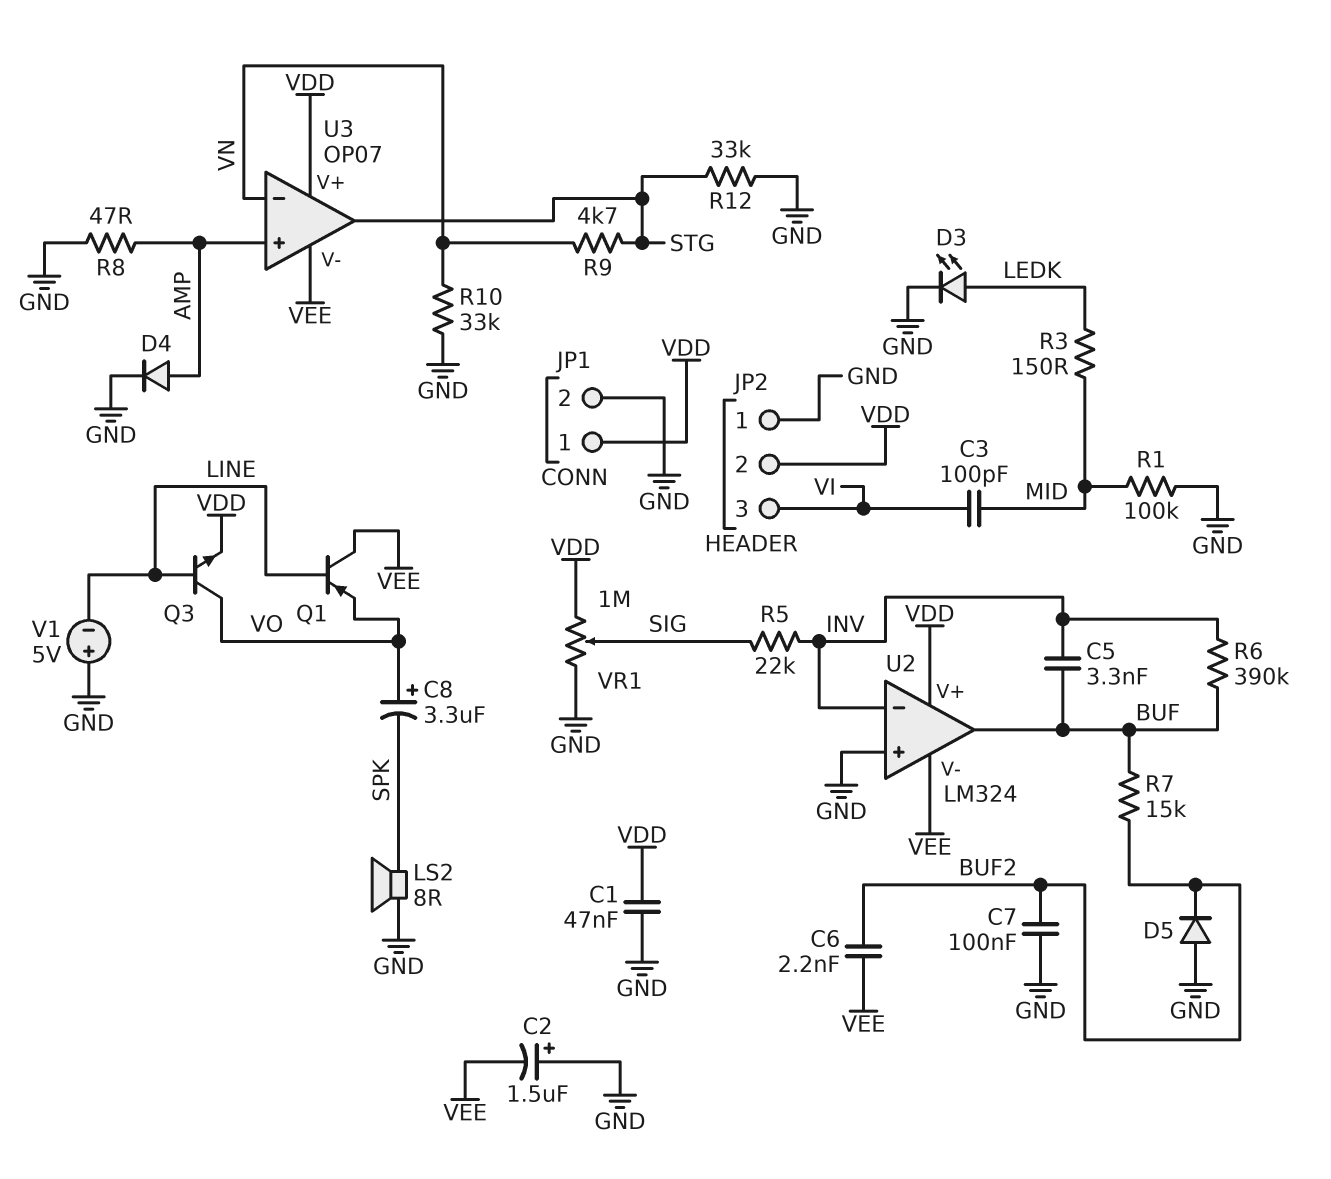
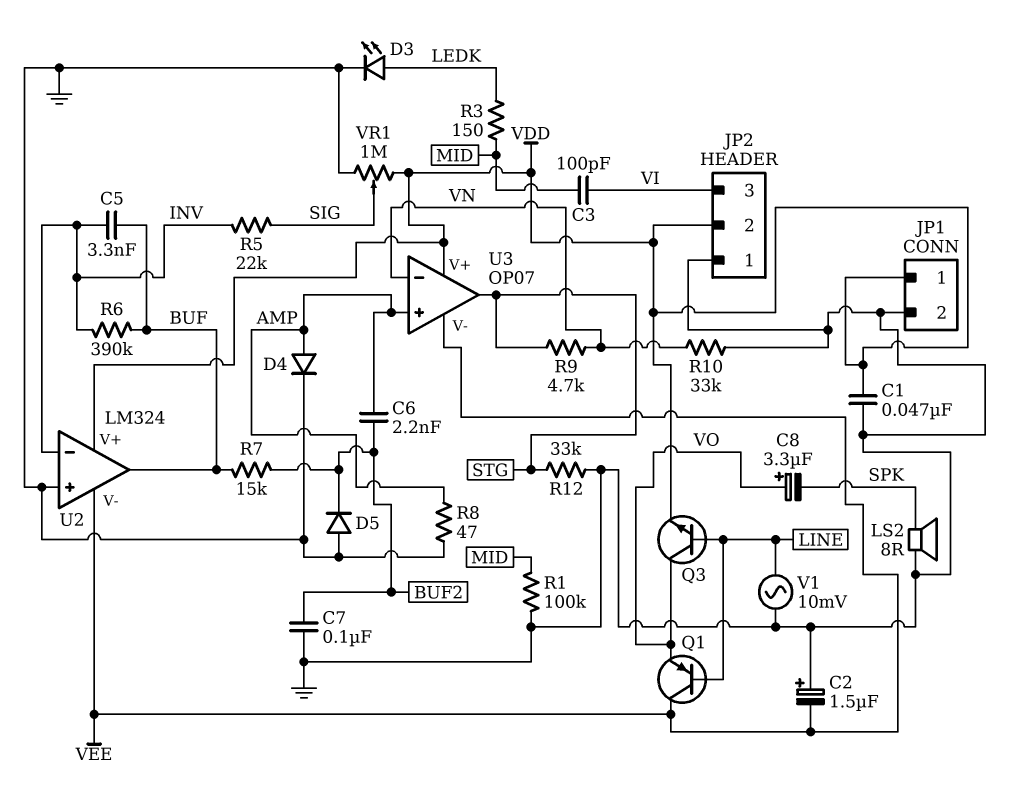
C6: 2.2nF (BUF2, VEE) -> 2.2nF (AMP, BUF2)
V1: 5V (plus GND, minus LINE) -> AC 10mV (GND, LINE)

